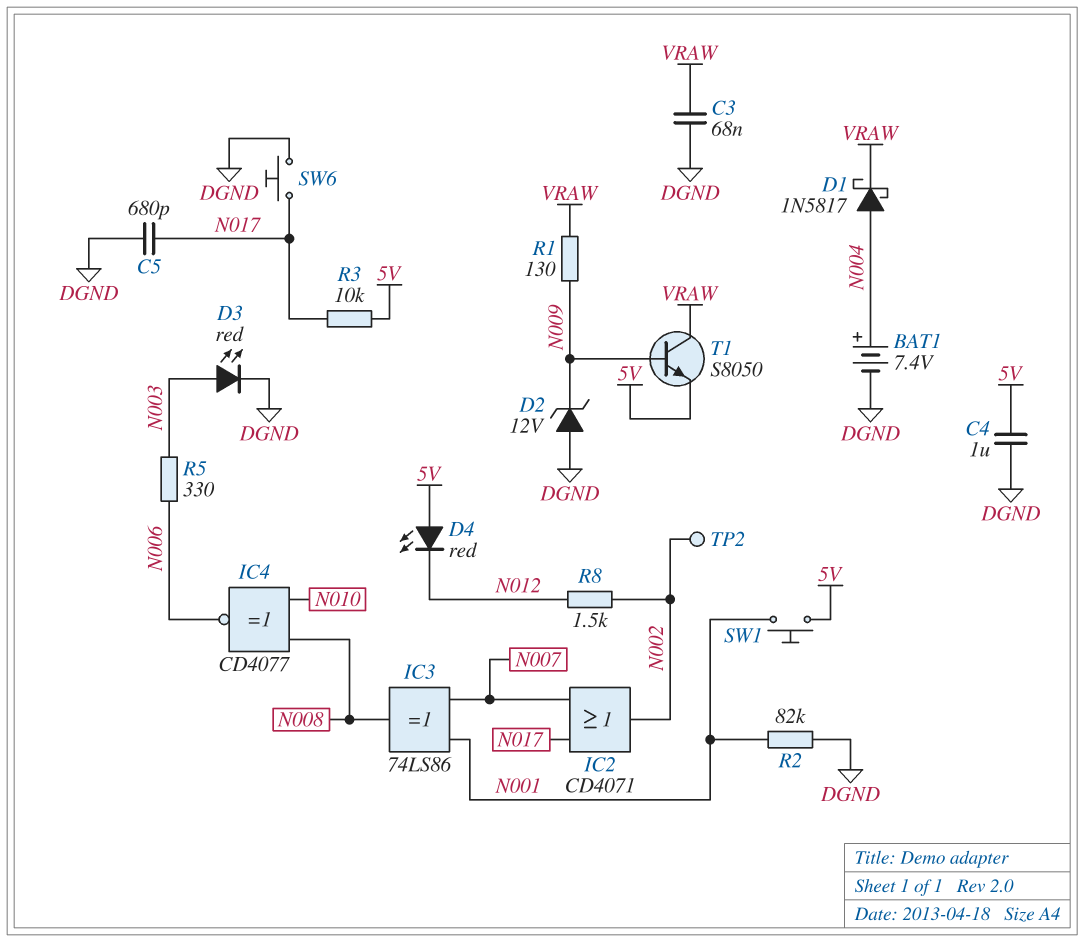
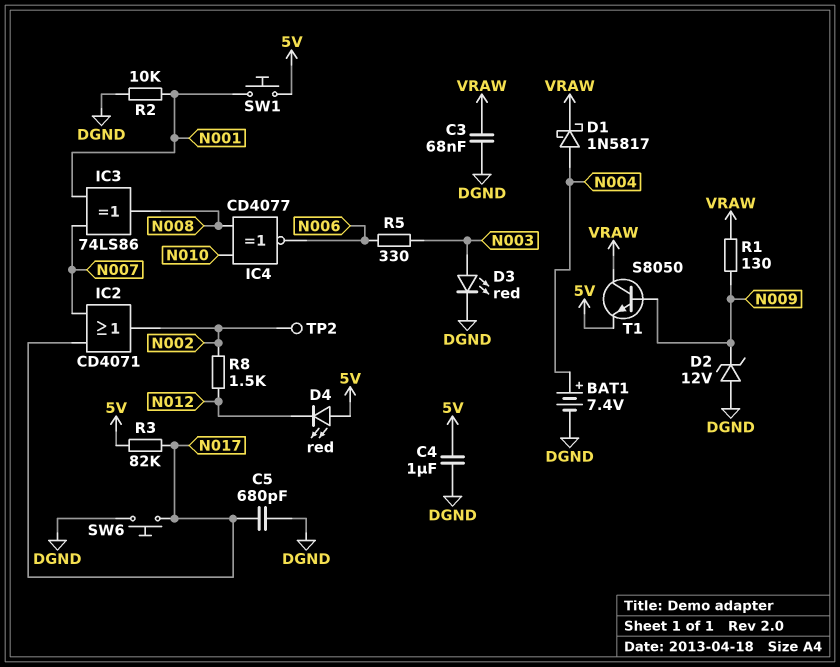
R2: 82k (DGND, N001) -> 10k (DGND, N001)
R3: 10k (5V, N017) -> 82k (5V, N017)

